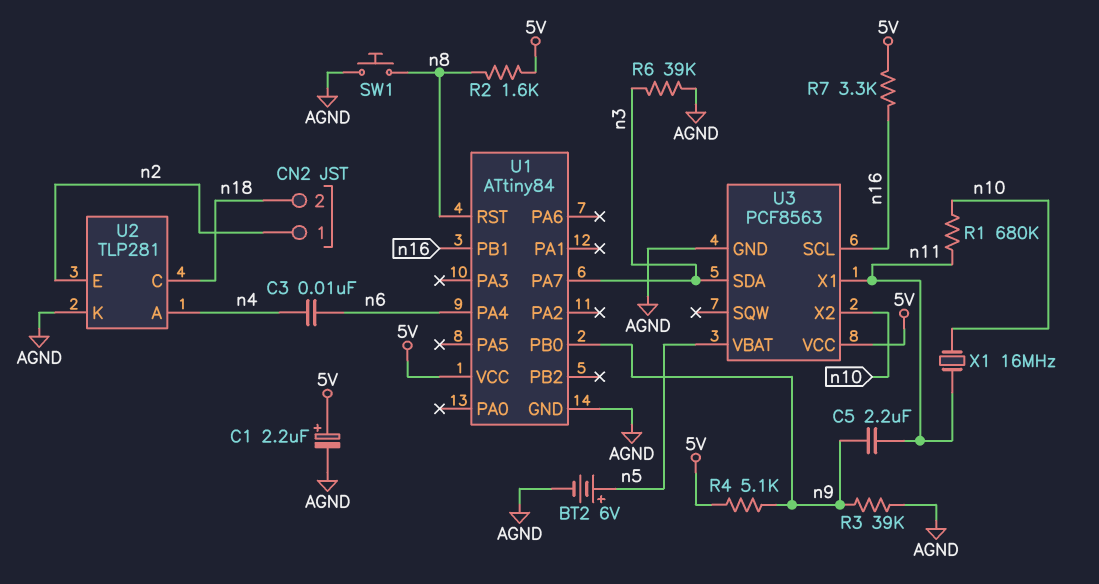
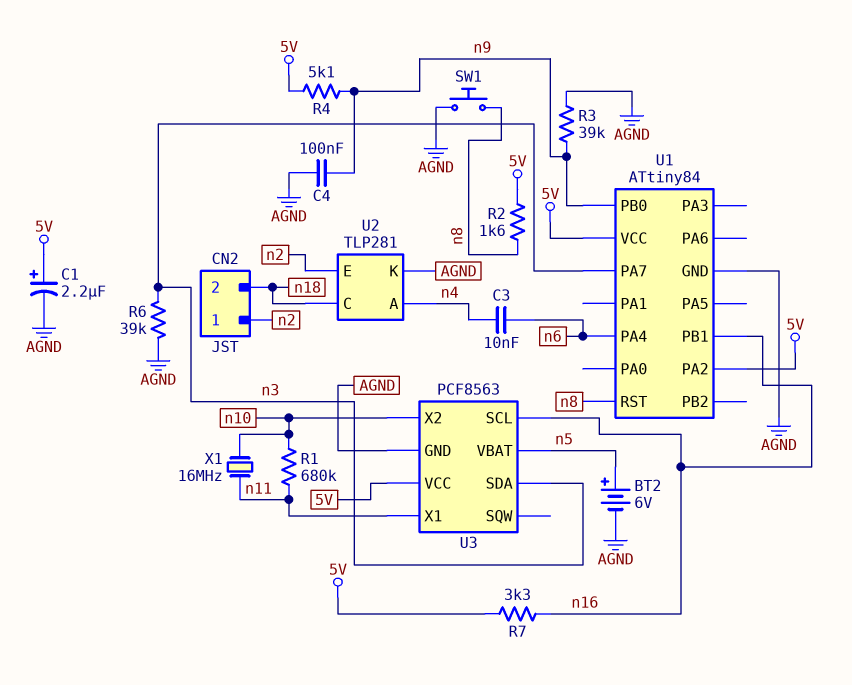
C4: none -> 100nF (AGND, n9)
C5: 2.2uF (n9, n11) -> none
U1 pin PA2: none -> 5V

